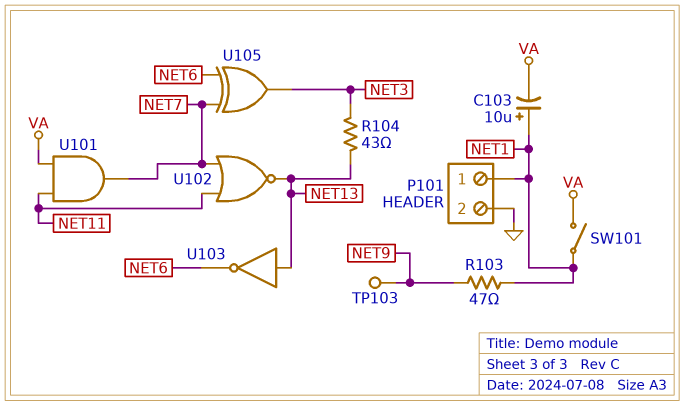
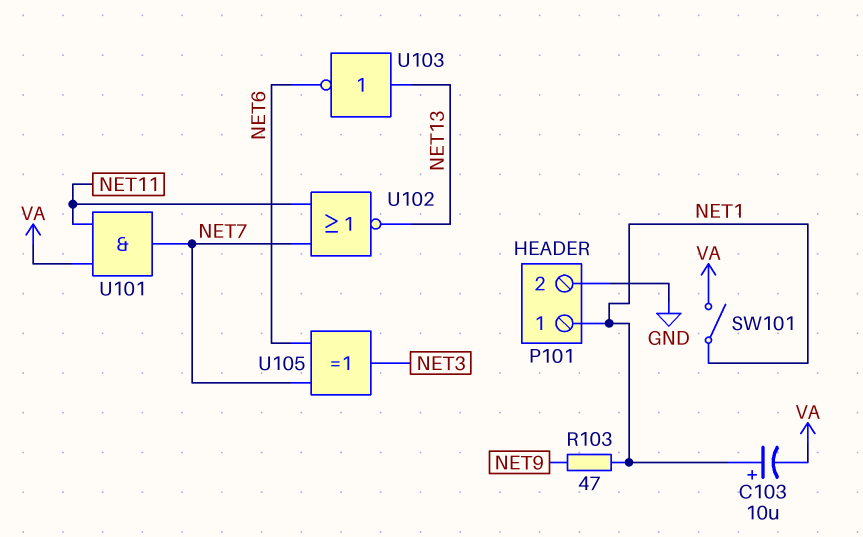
R104: 43 (NET3, NET13) -> none
TP103: test point (NET9) -> none

